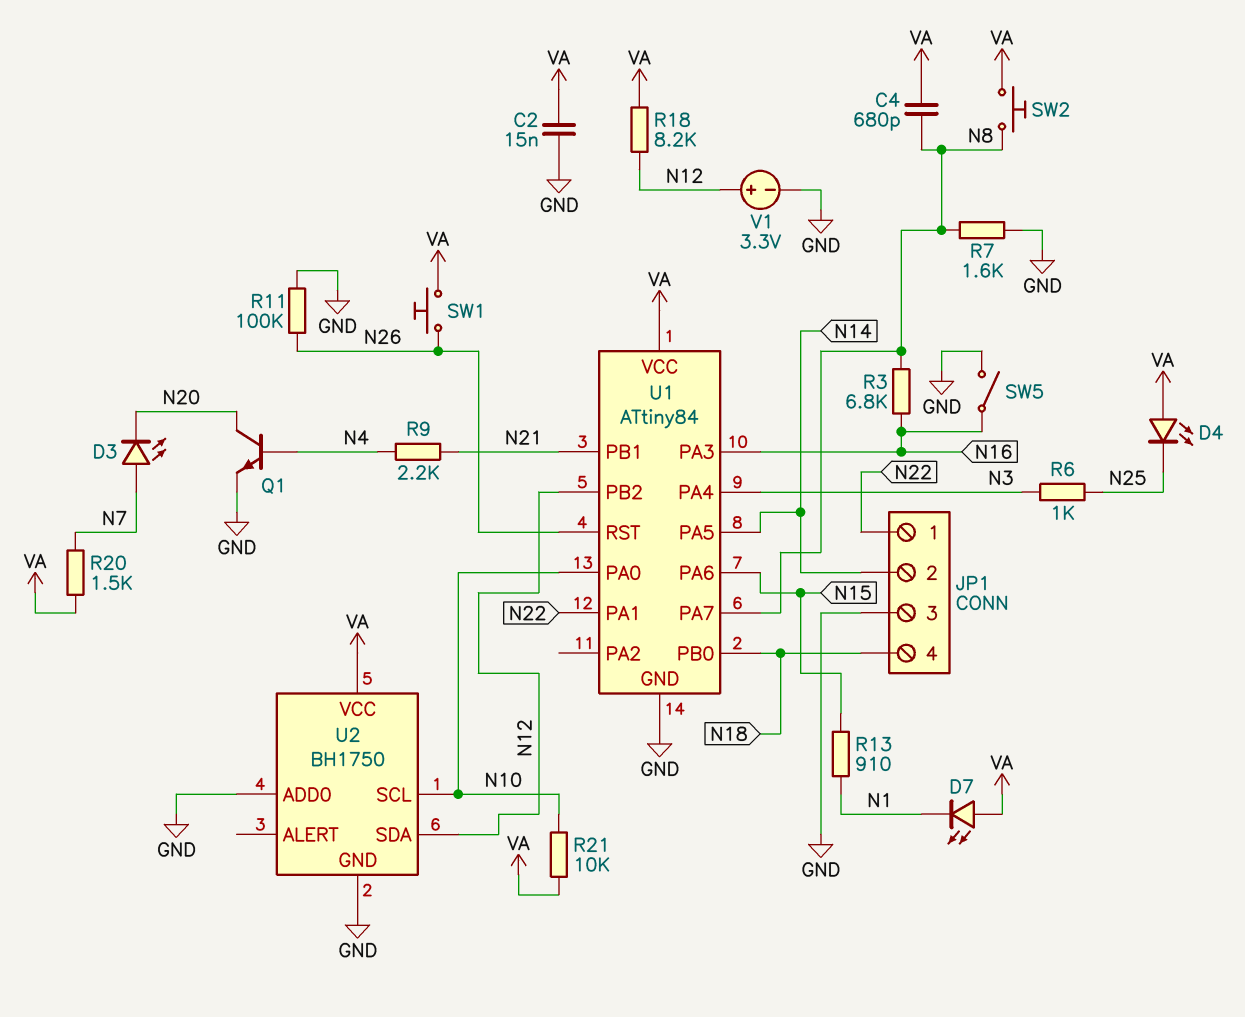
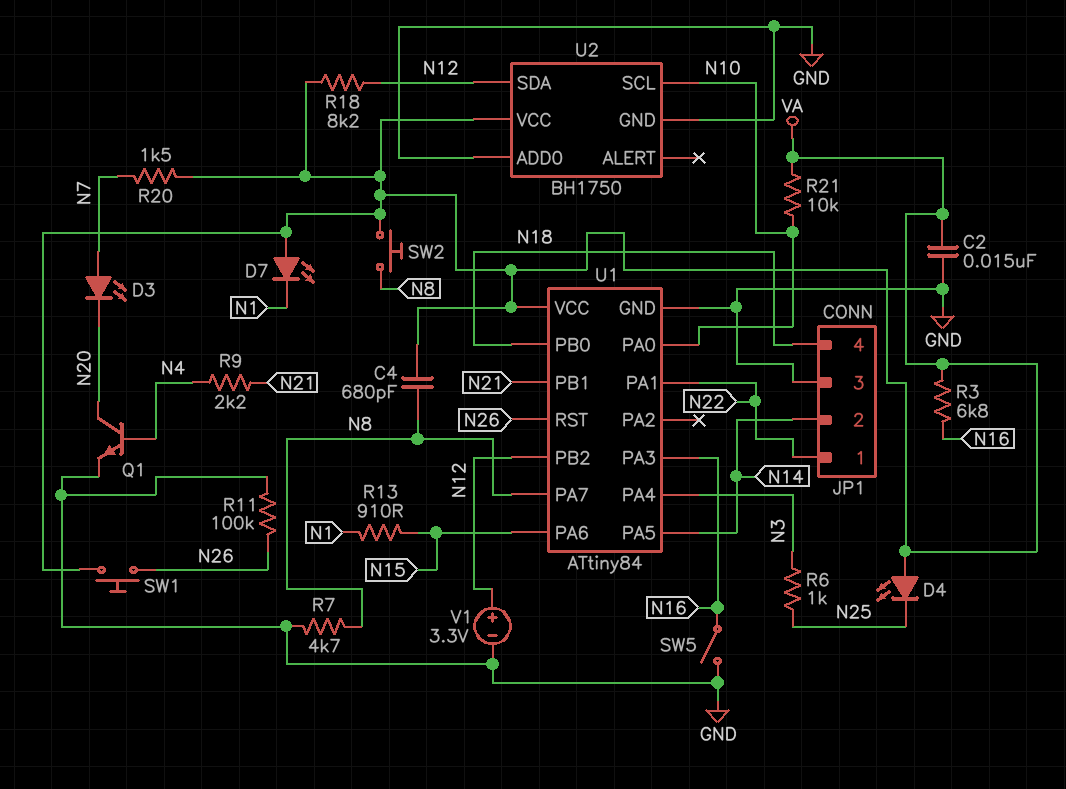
R3: 6.8k (N8, N16) -> 6.8k (N16, VA)
R7: 1.6k (GND, N8) -> 4.7k (GND, N8)

